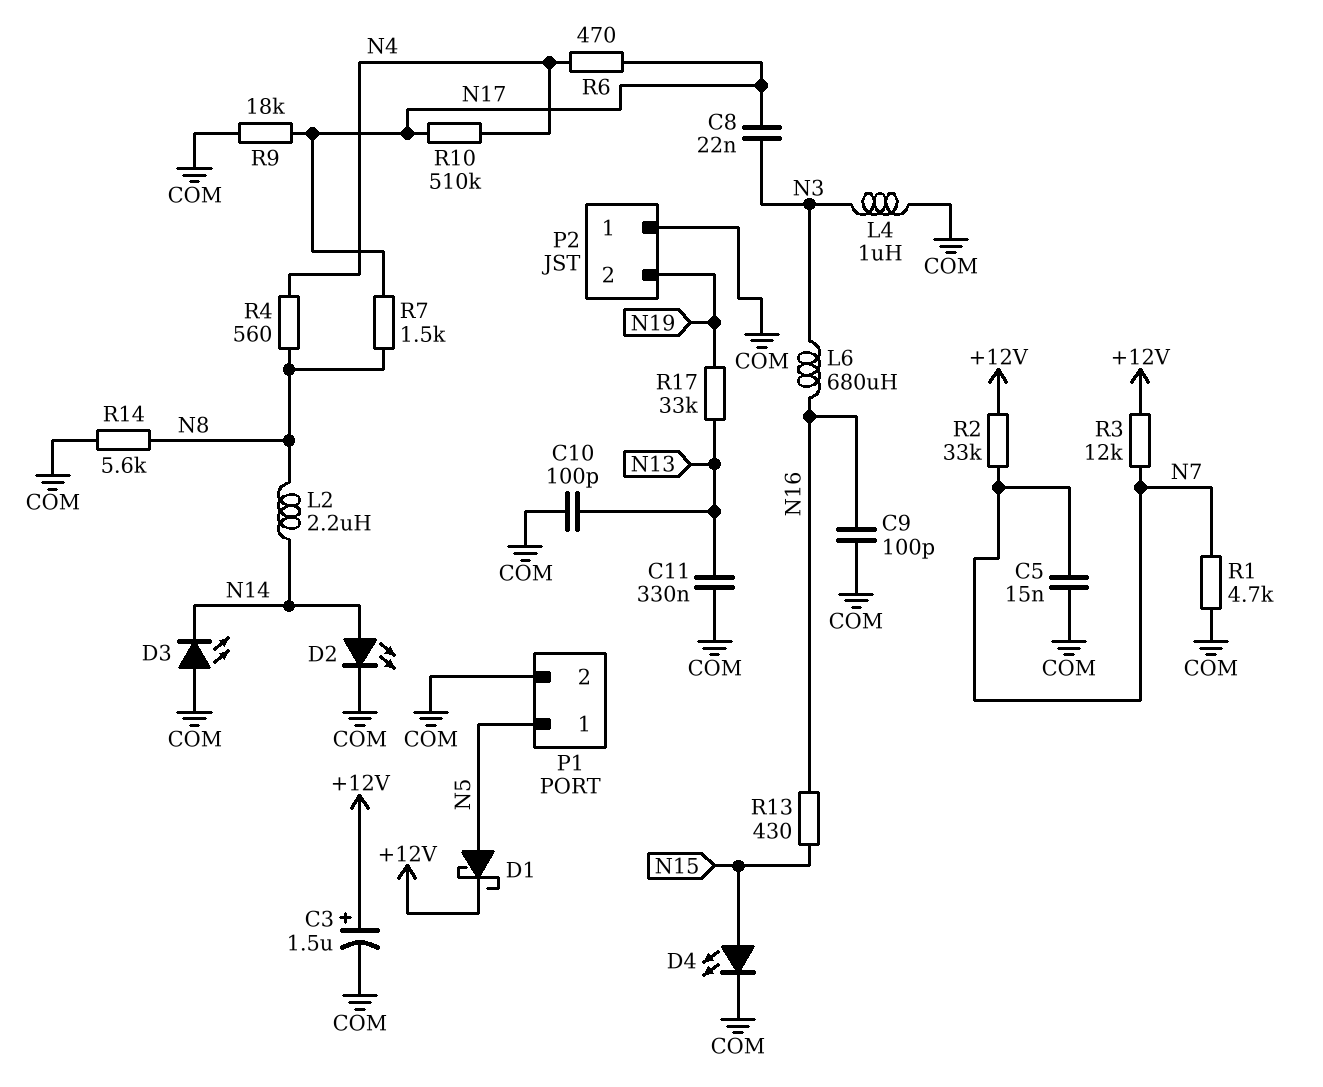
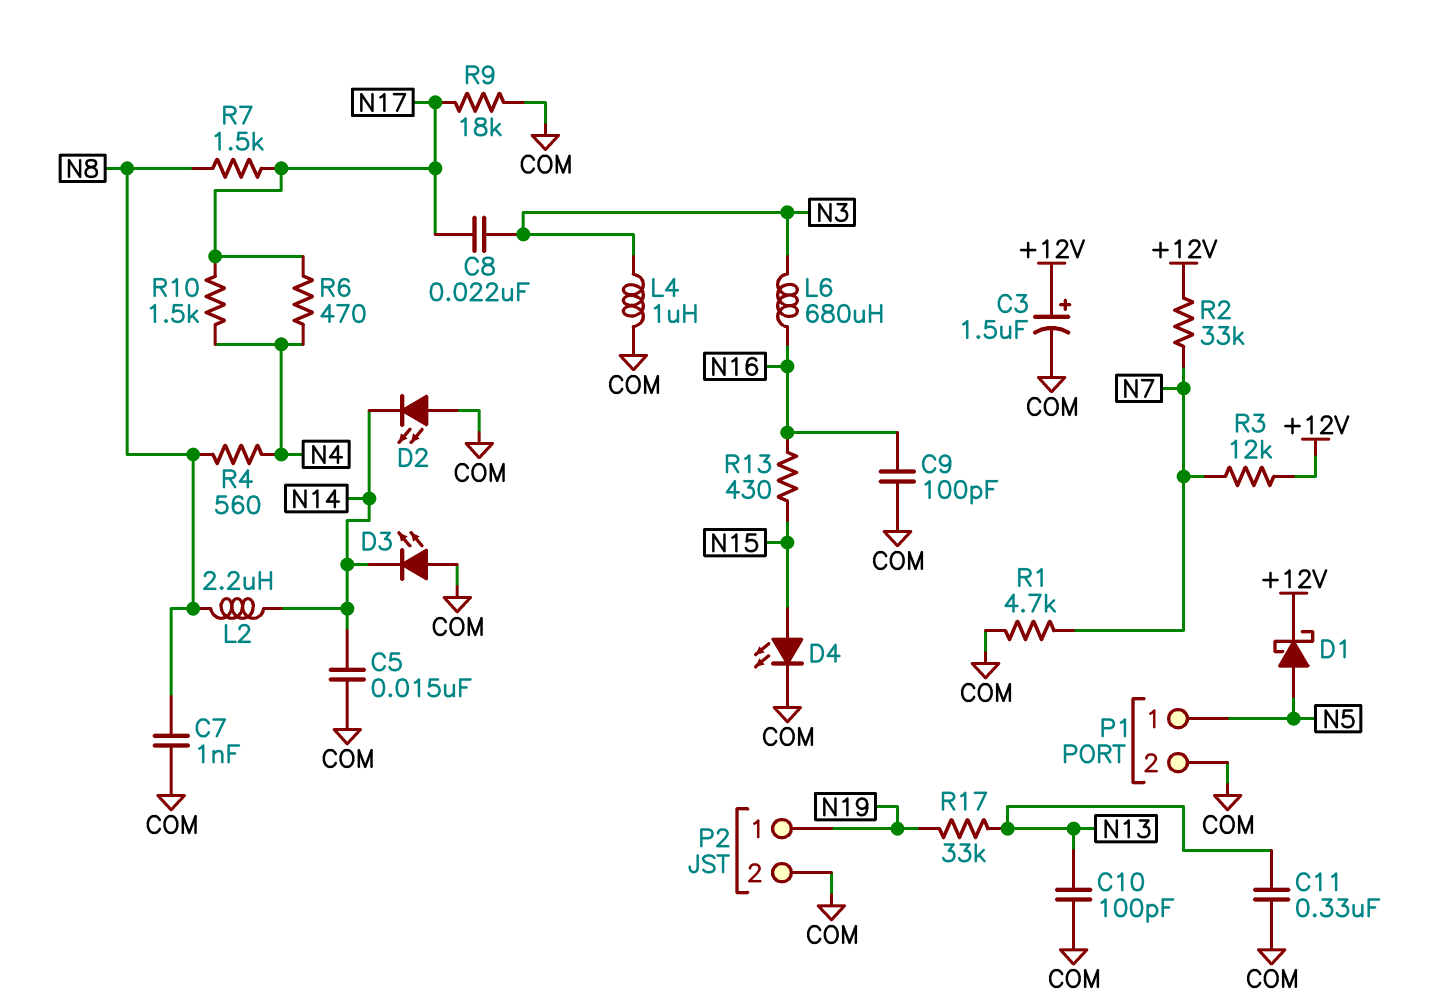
C5: 15nF (COM, N7) -> 15nF (COM, N14)
C7: none -> 1nF (COM, N8)
D2: LED (A N14, K COM) -> LED (A COM, K N14)
P2 pin 1: COM -> N19
P2 pin 2: N19 -> COM
R10: 510k (N4, N17) -> 1.5k (N4, N17)
R14: 5.6k (COM, N8) -> none

